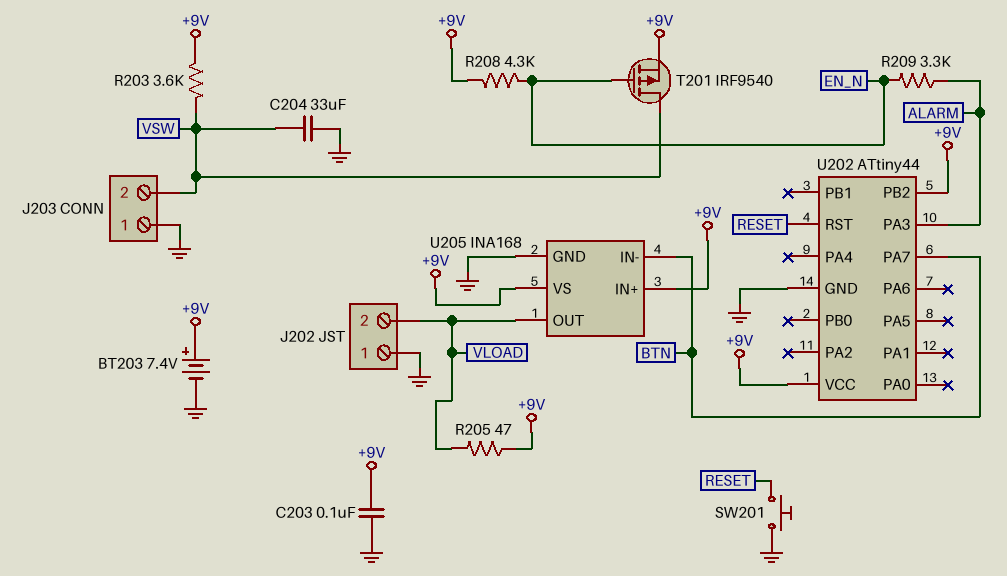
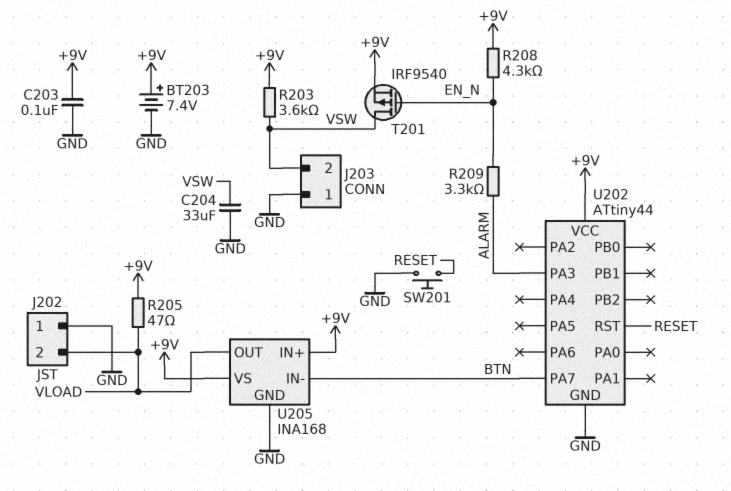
U202 pin PB2: +9V -> none

